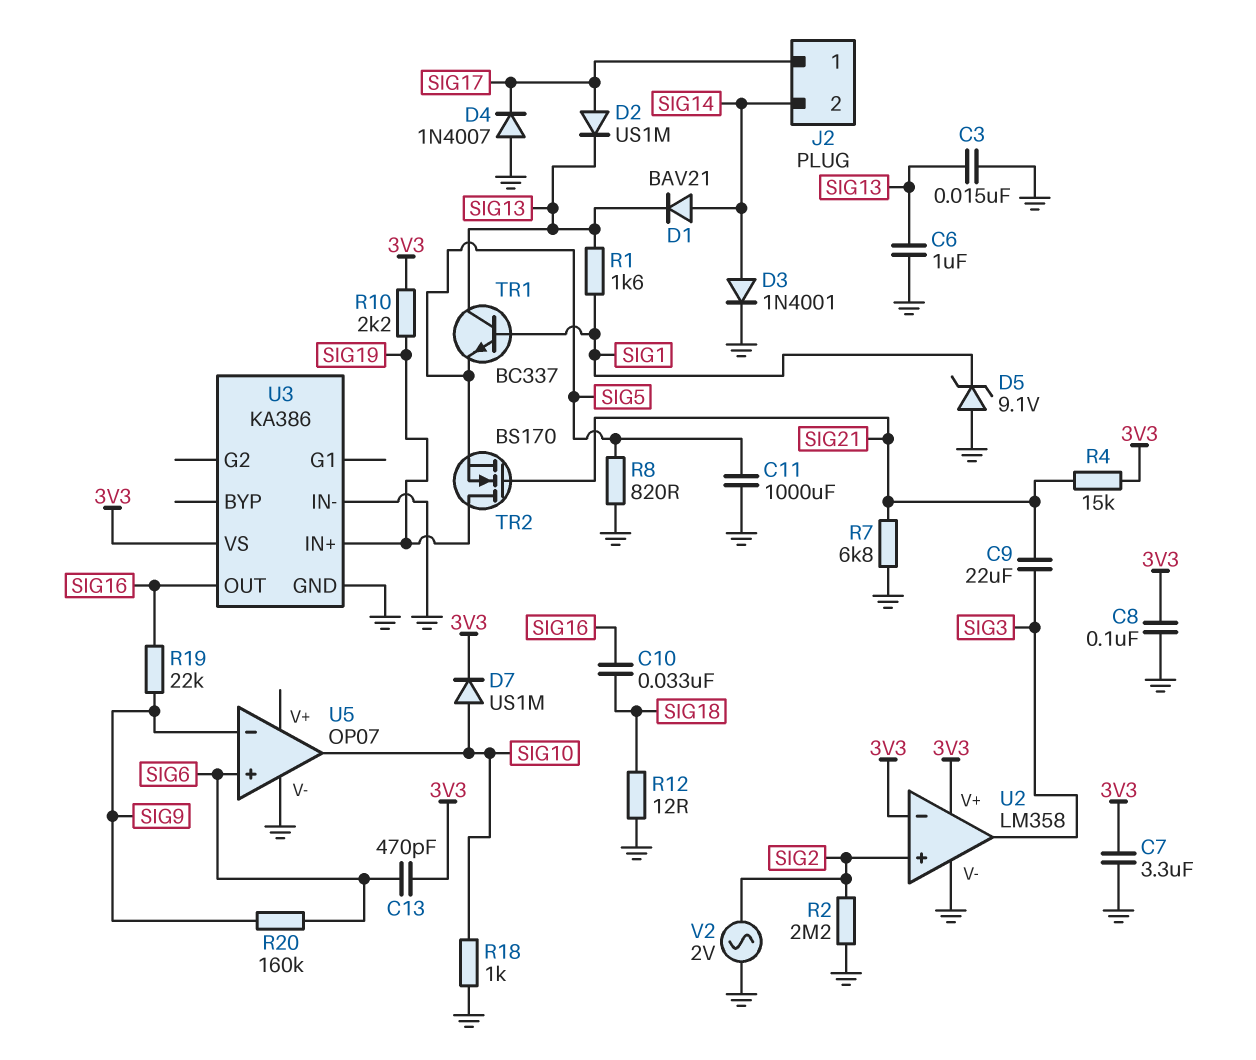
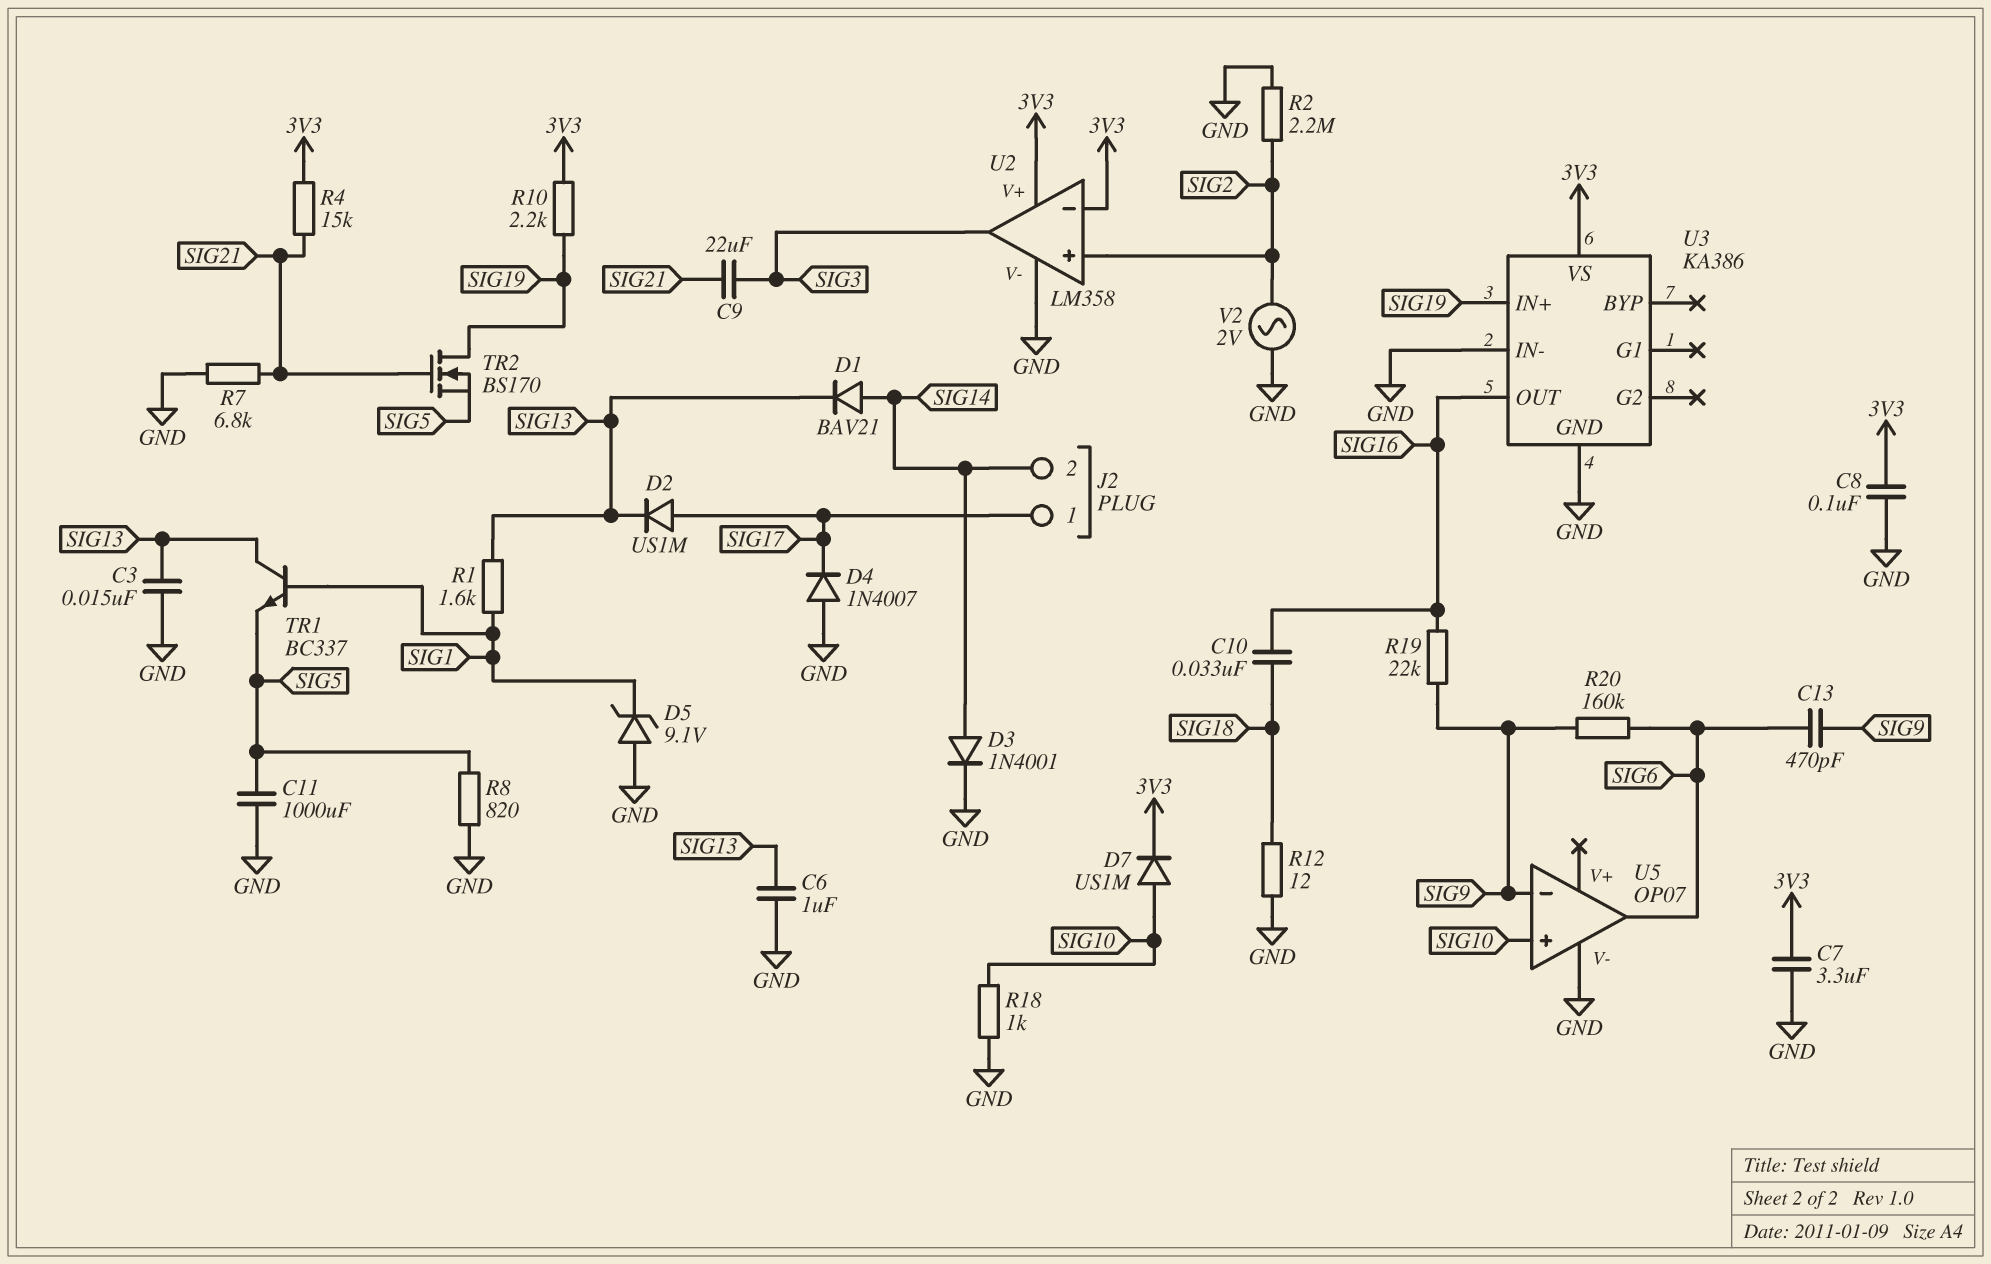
C13: 470pF (3V3, SIG6) -> 470pF (SIG6, SIG9)
U5 pin in+: SIG6 -> SIG10
U5 pin out: SIG10 -> SIG6

